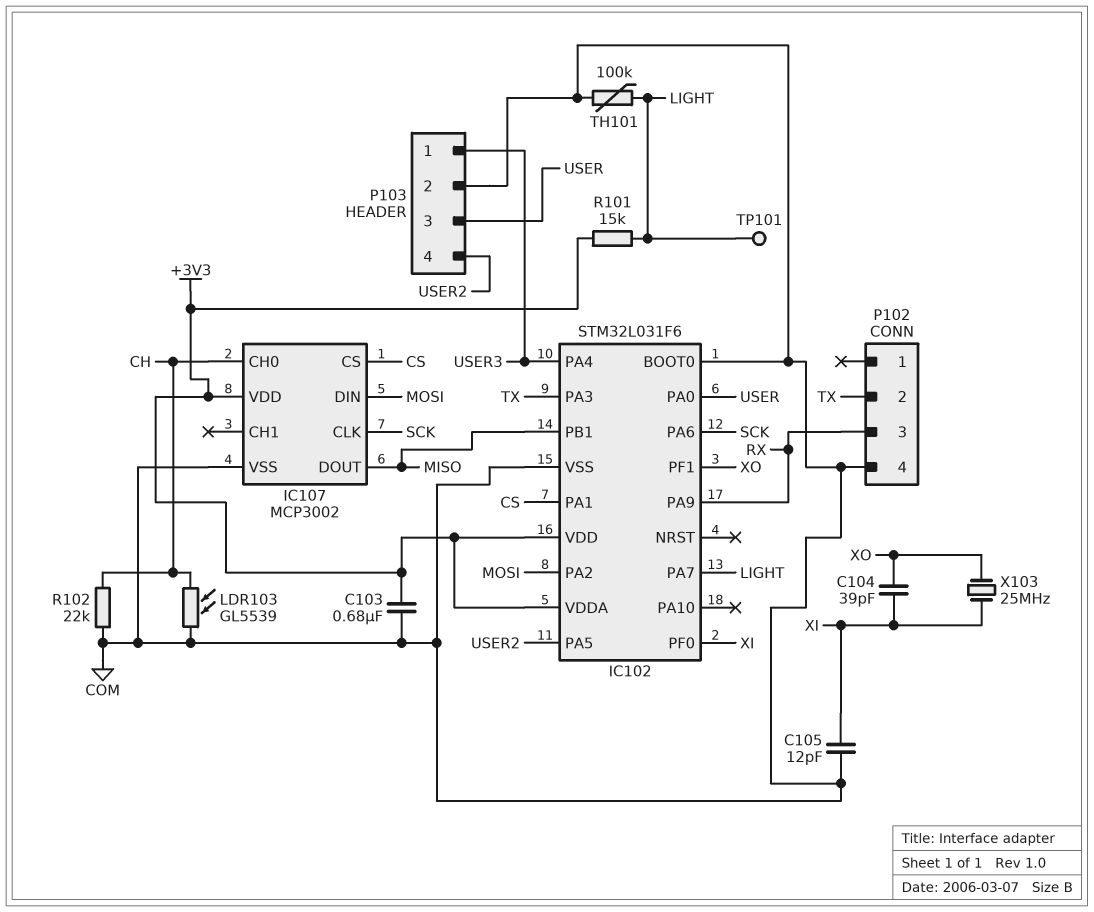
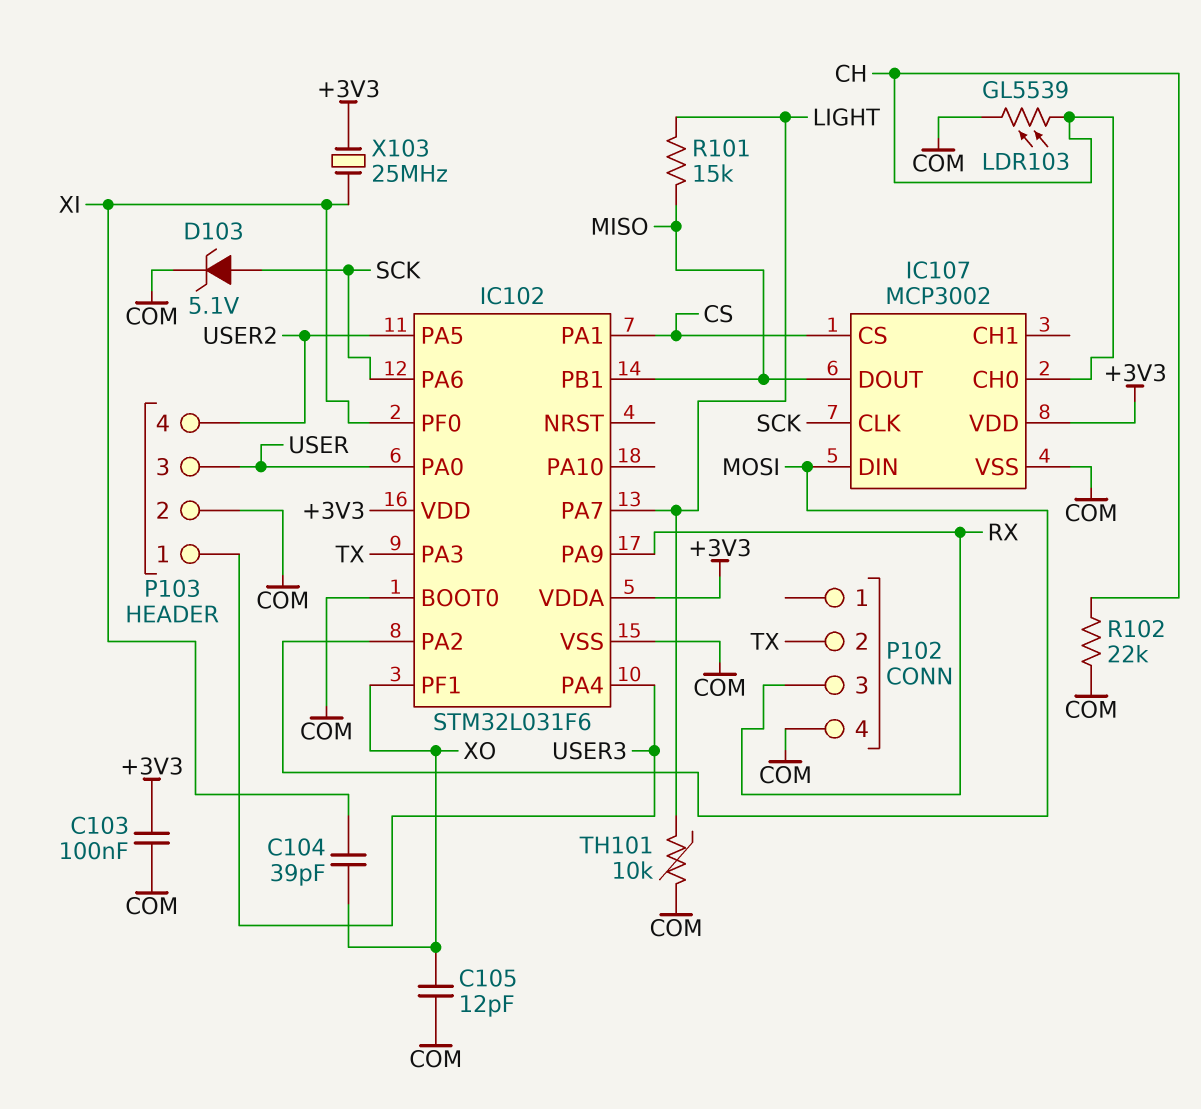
C103: 680nF (+3V3, COM) -> 100nF (+3V3, COM)
C105: 12pF (COM, XI) -> 12pF (COM, XO)
D103: none -> zener 5.1V (A SCK, K COM)
R101: 15k (+3V3, LIGHT) -> 15k (LIGHT, MISO)
TH101: 100k (COM, LIGHT) -> 10k (COM, LIGHT)
TP101: test point (LIGHT) -> none
X103: 25MHz (XI, XO) -> 25MHz (+3V3, XI)

